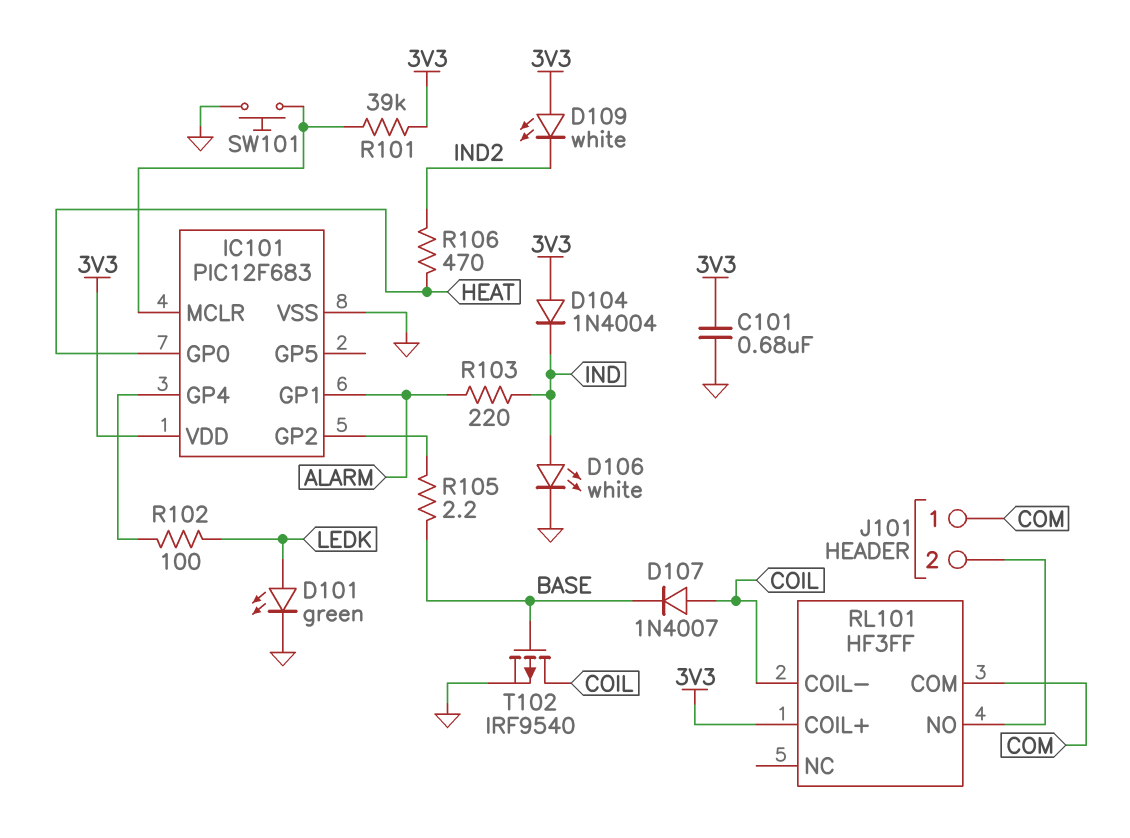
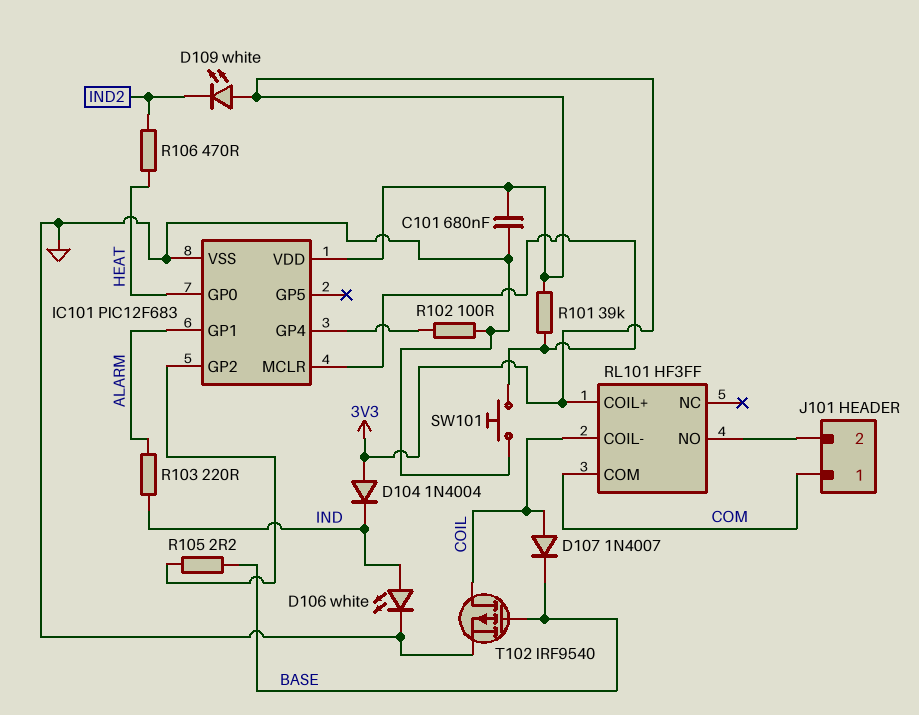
D101: LED green (A LEDK, K GND) -> none
R102: 100 (IC101/GP4, LEDK) -> 100 (GND, IC101/GP4)

